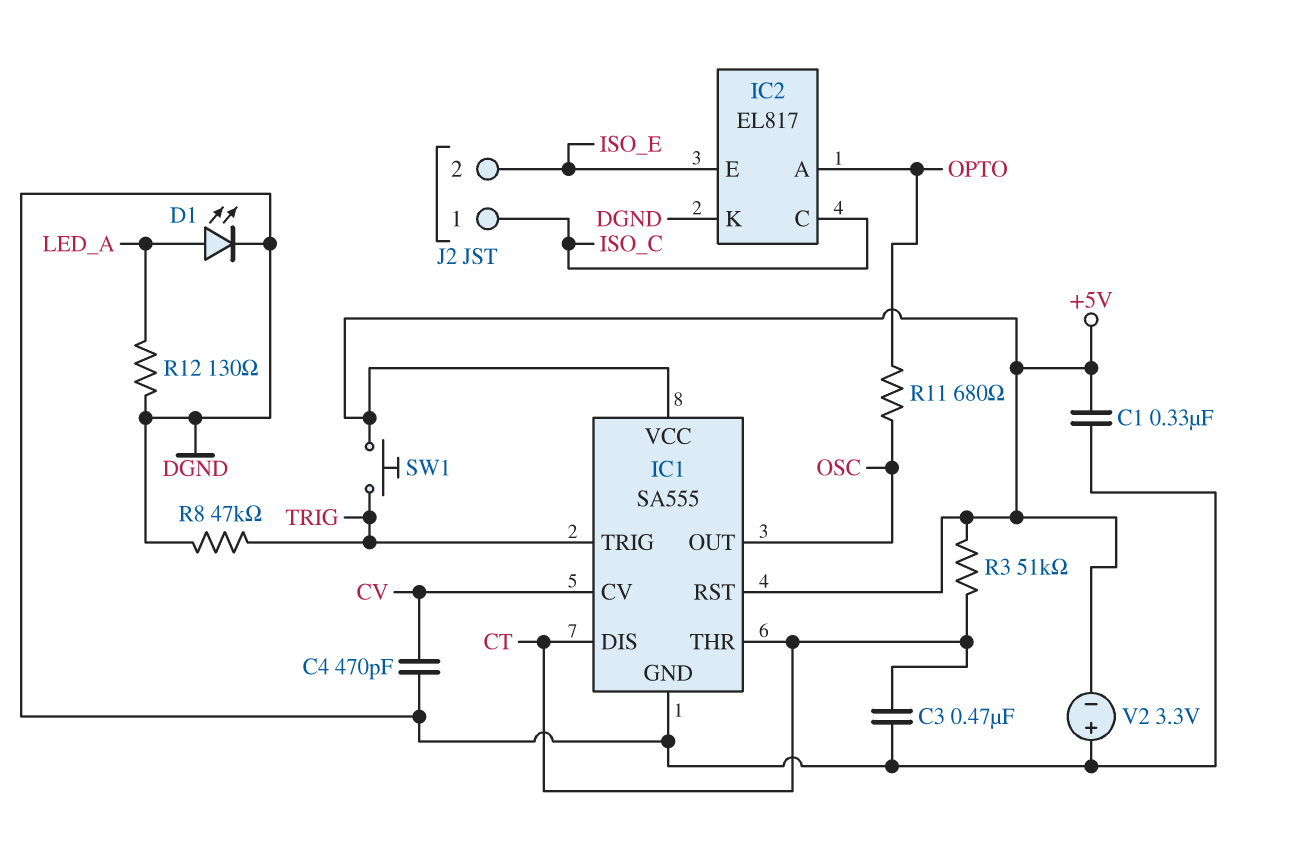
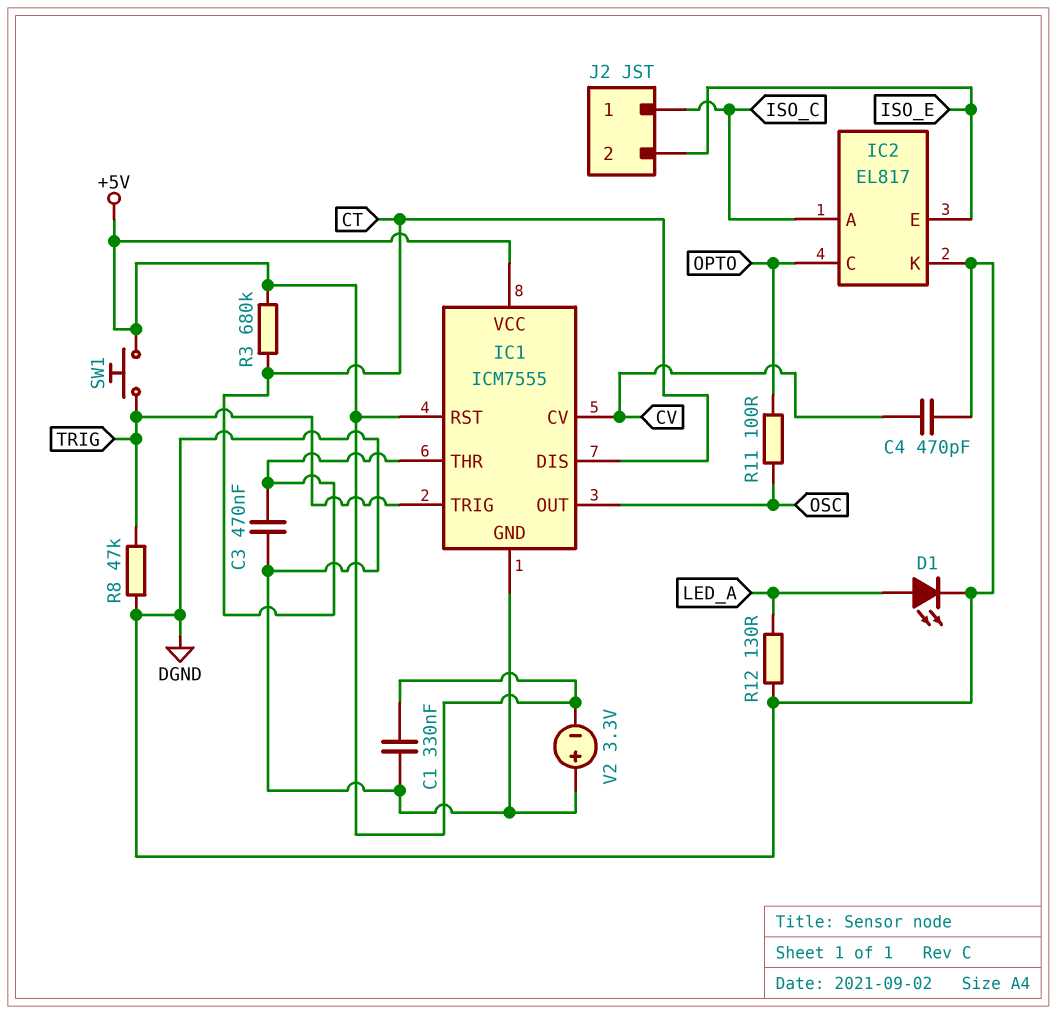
IC1: SA555 -> ICM7555
IC2 pin A: OPTO -> ISO_C
IC2 pin C: ISO_C -> OPTO
R3: 51k (+5V, CT) -> 680k (+5V, CT)
R11: 680 (OPTO, OSC) -> 100 (OPTO, OSC)

